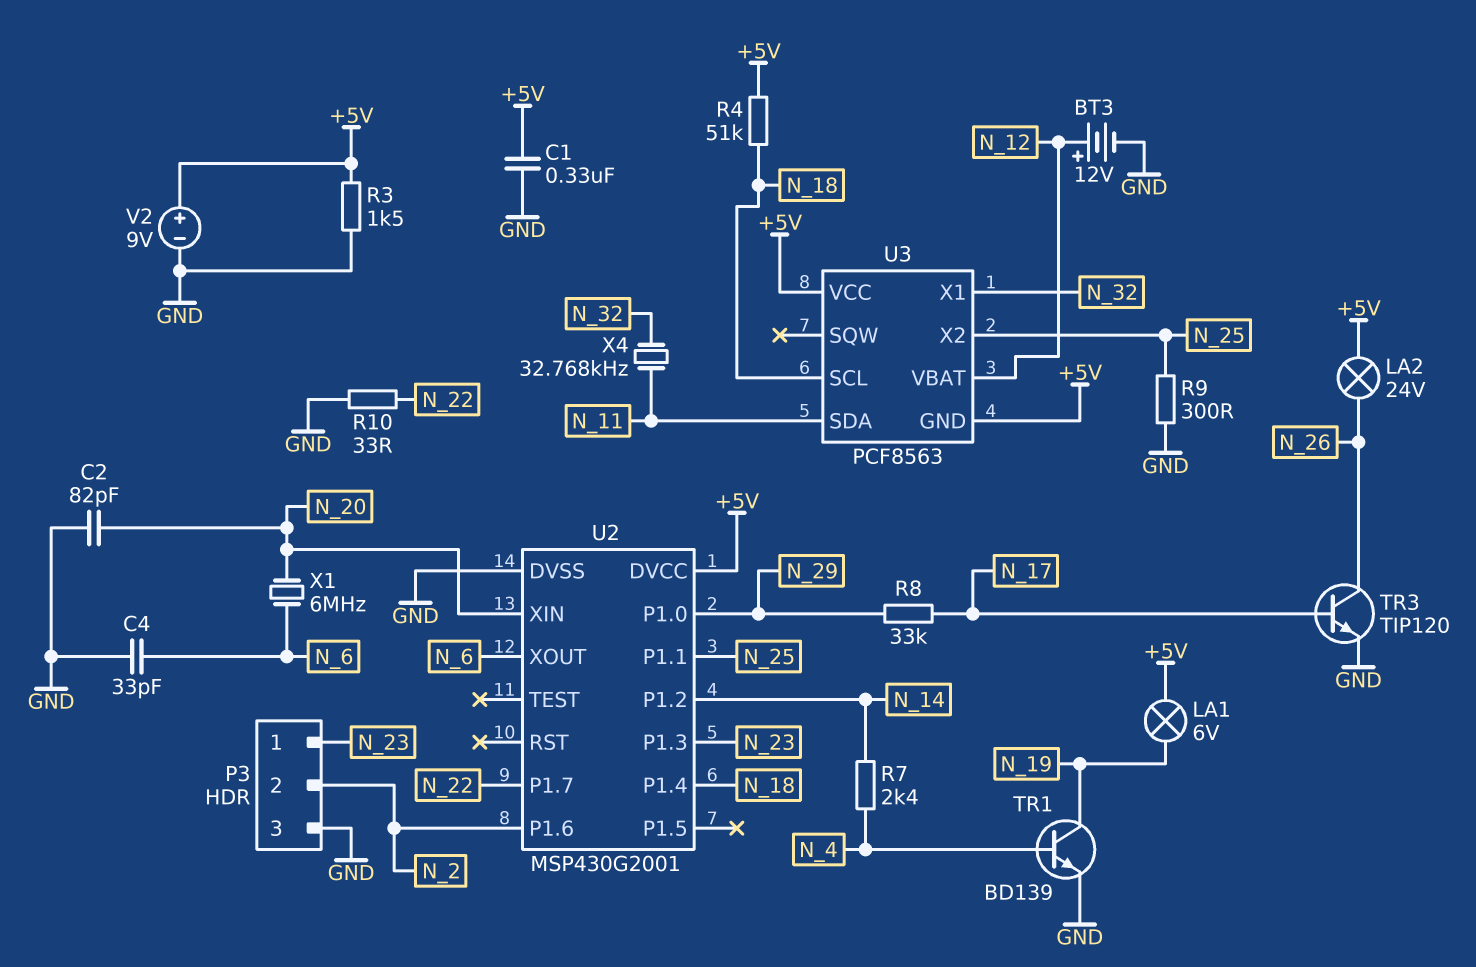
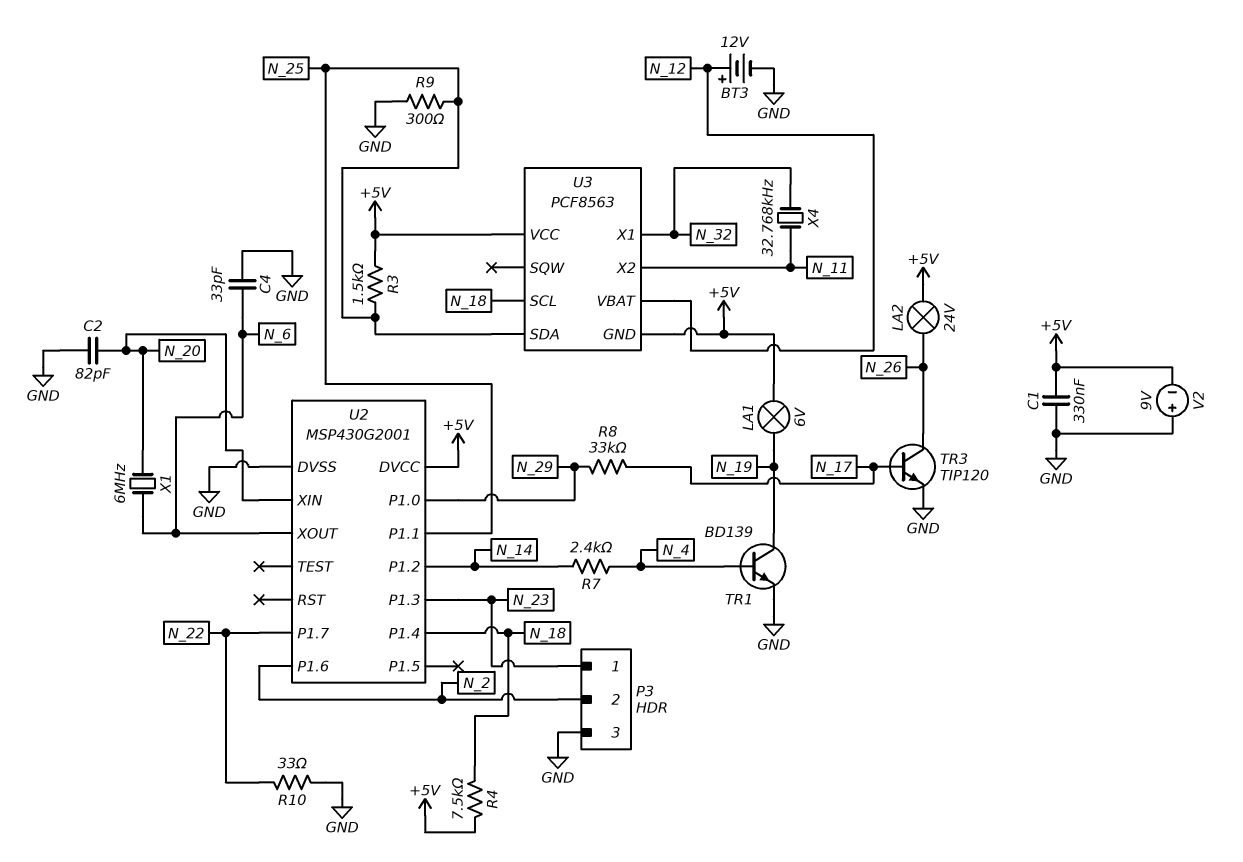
R3: 1.5k (+5V, GND) -> 1.5k (+5V, N_25)
R4: 51k (+5V, N_18) -> 7.5k (+5V, N_18)
U3 pin SDA: N_11 -> N_25
U3 pin X2: N_25 -> N_11
V2: 9V (plus +5V, minus GND) -> 9V (plus GND, minus +5V)

